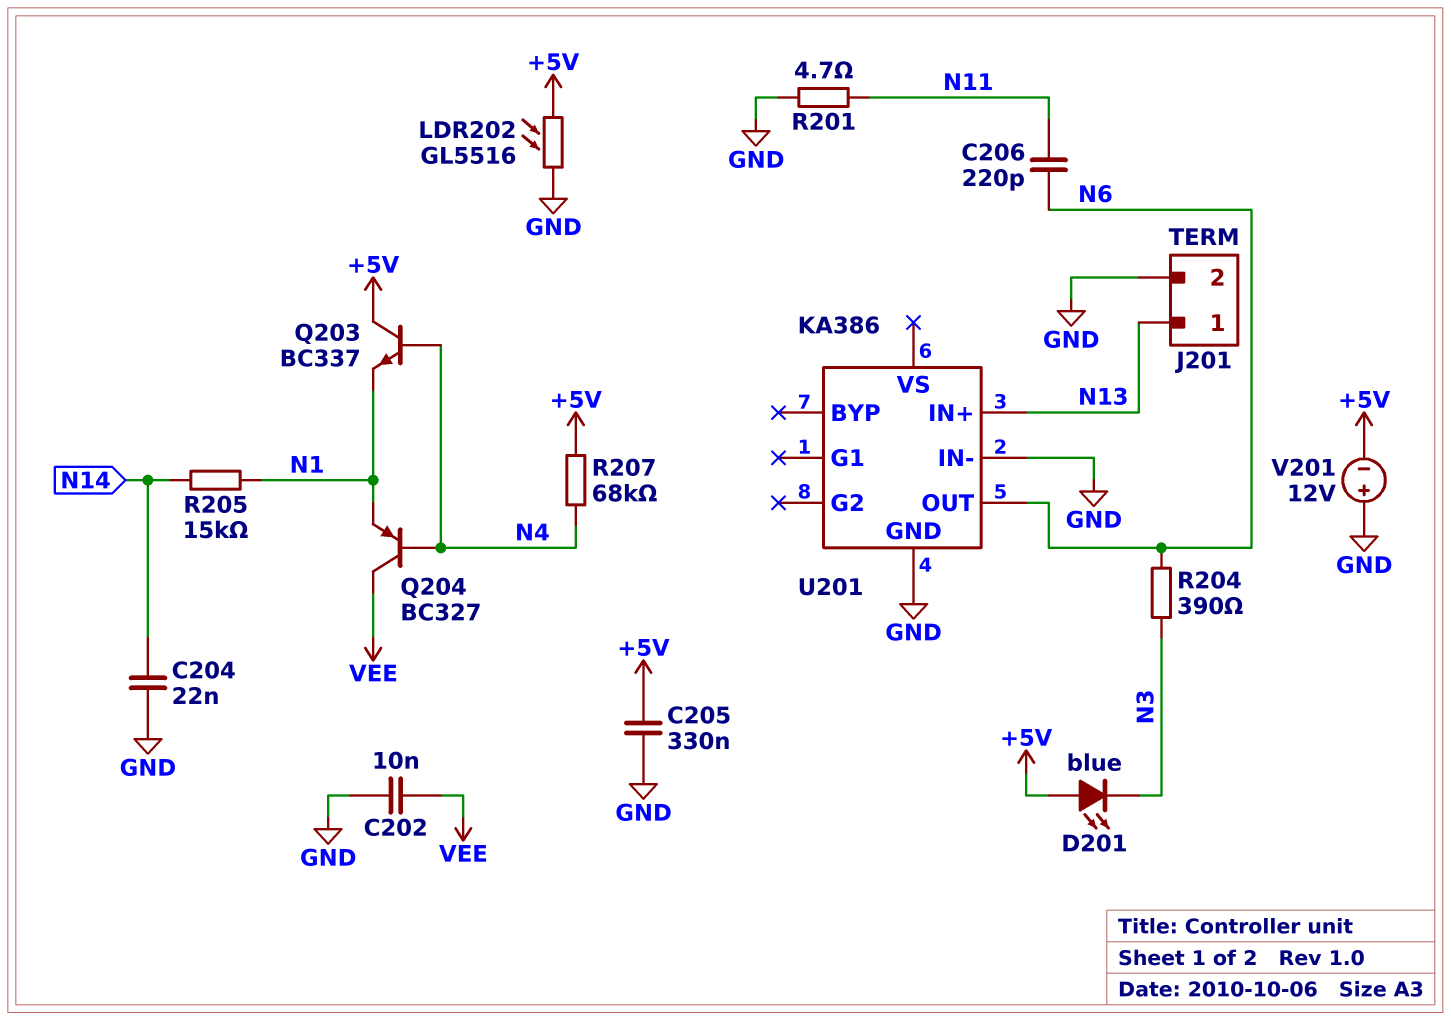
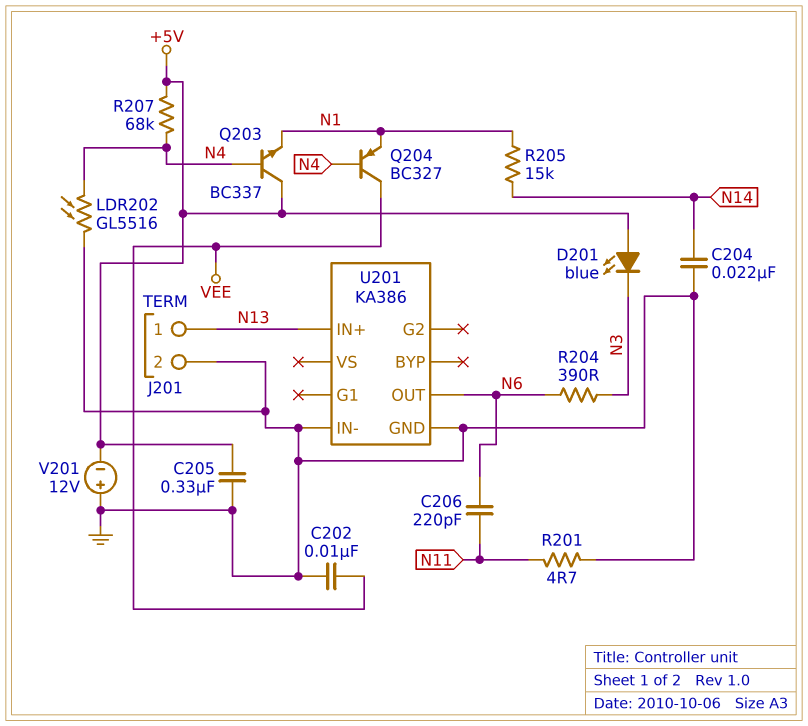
LDR202: GL5516 (+5V, GND) -> GL5516 (GND, N4)

